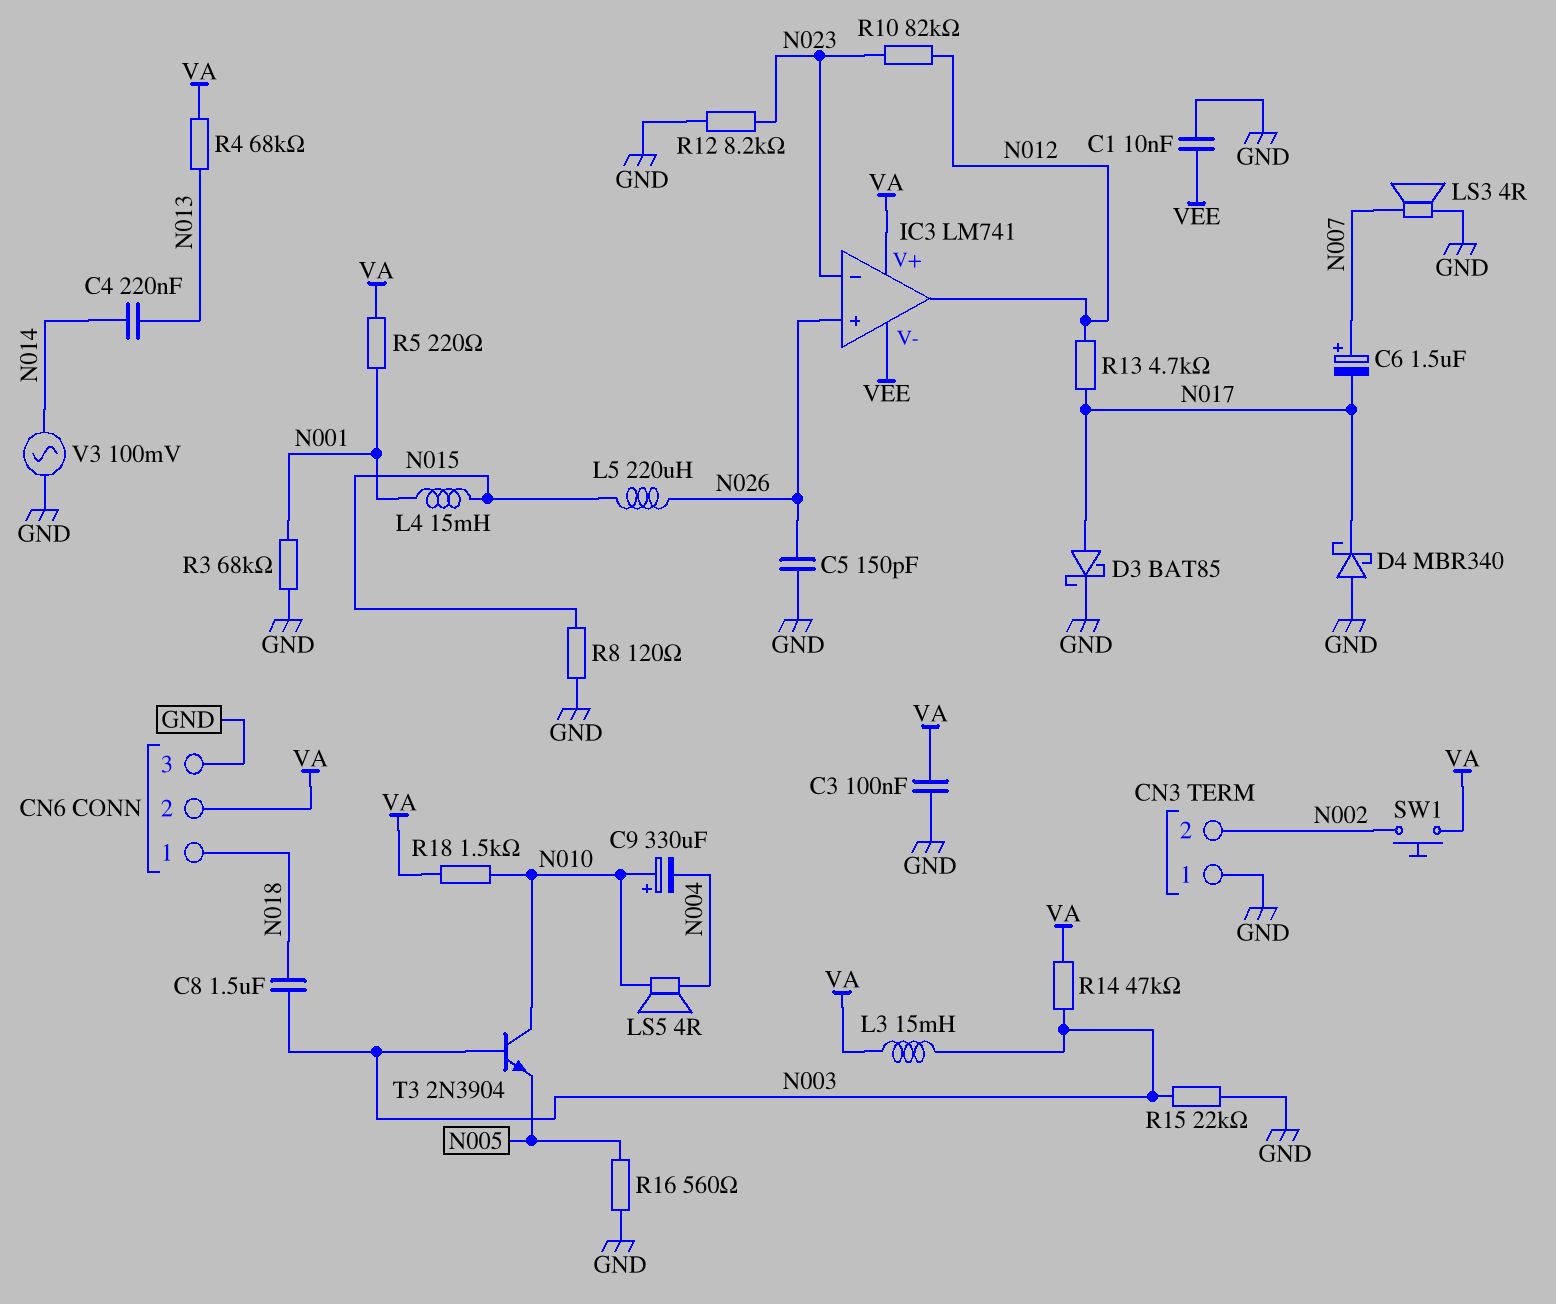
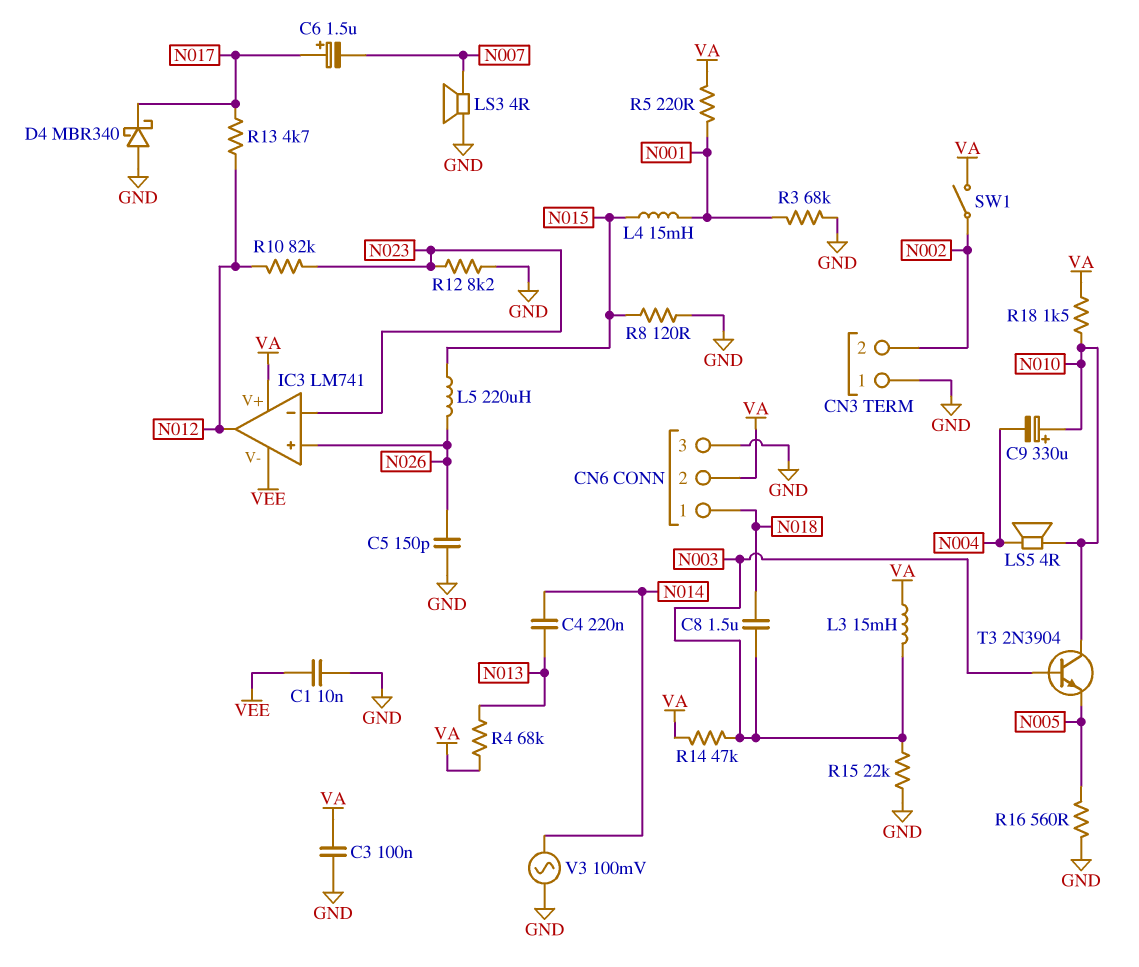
C6: 1.5uF (plus N007, minus N017) -> 1.5uF (plus N017, minus N007)
D3: schottky BAT85 (A N017, K GND) -> none
SW1: button (N002, VA) -> switch (N002, VA)

